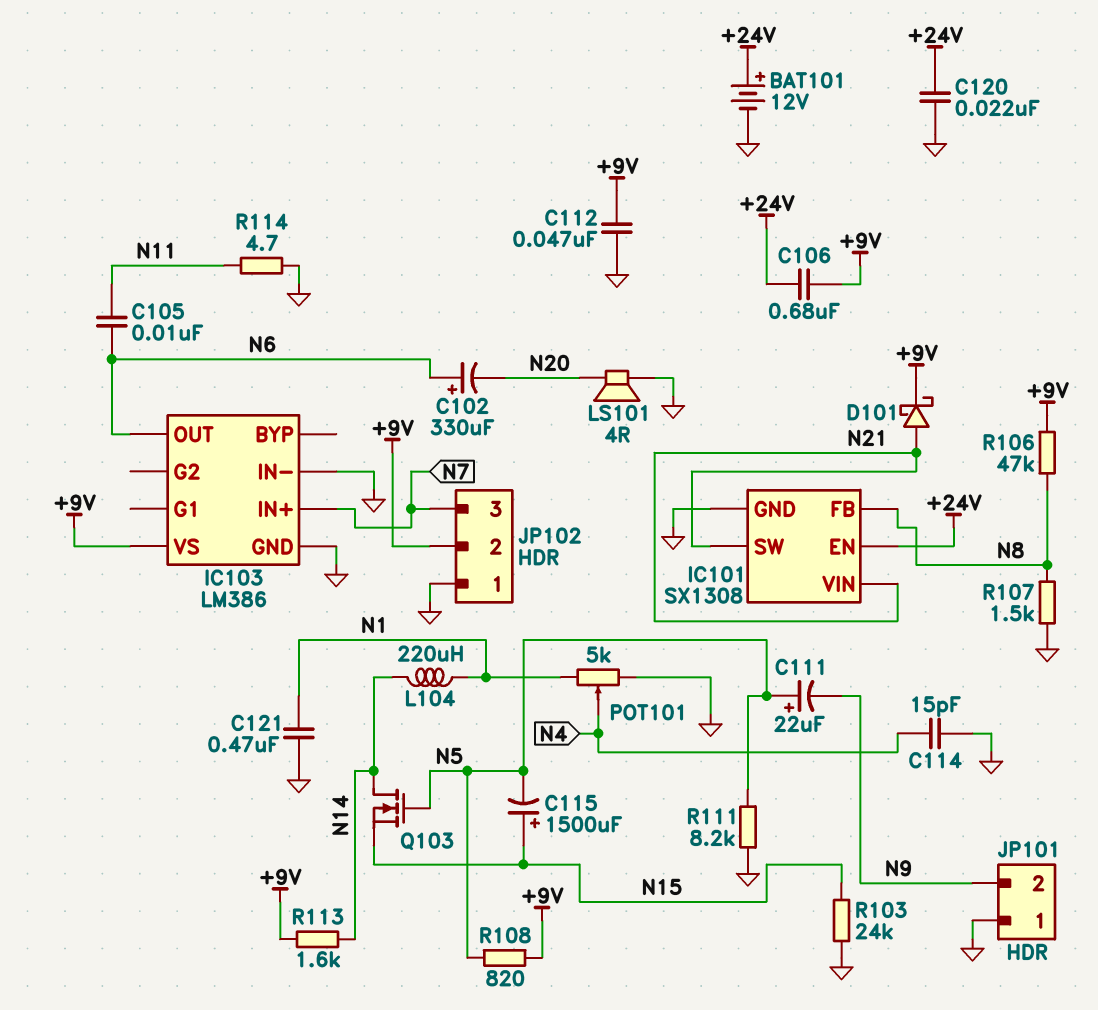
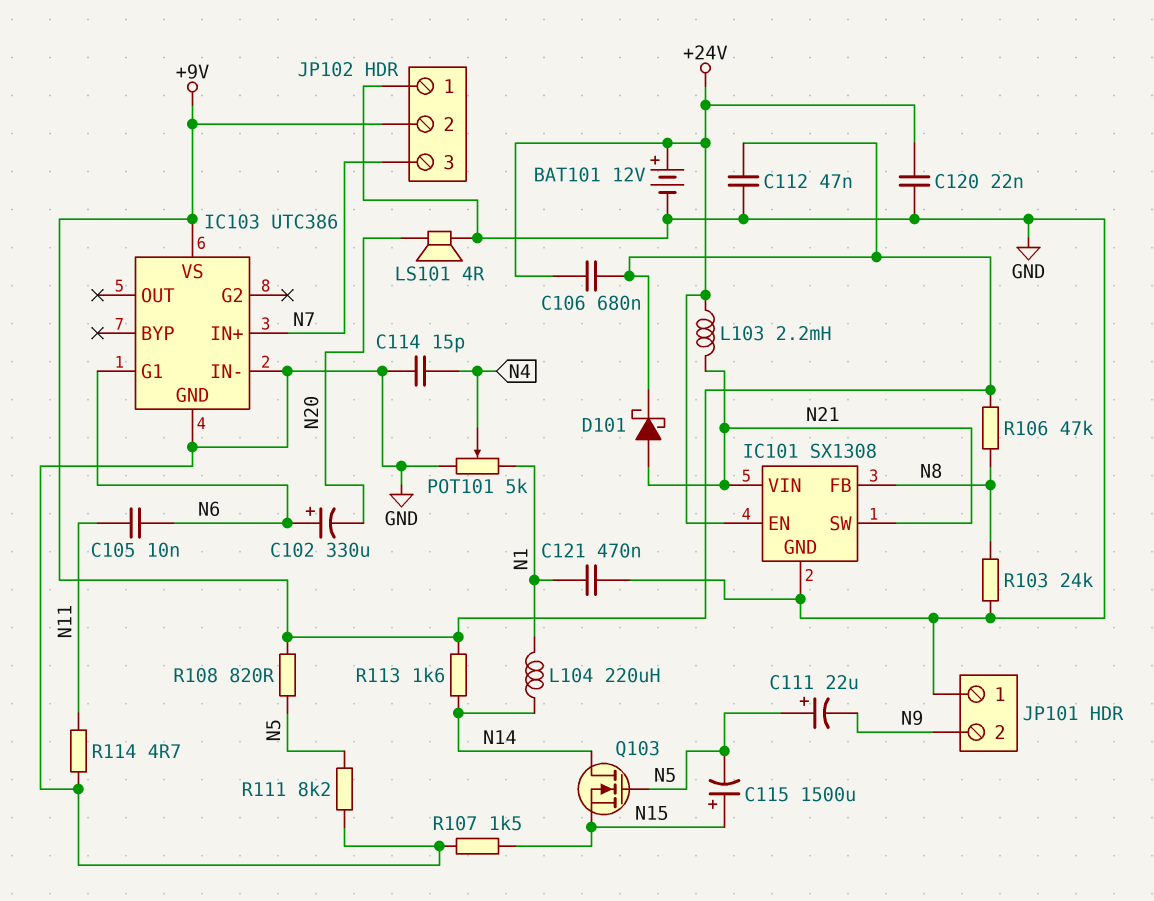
IC103: LM386 -> UTC386
IC103 pin G1: none -> N6
IC103 pin OUT: N6 -> none
L103: none -> 2.2mH (+24V, N21)
R103: 24k (GND, N15) -> 24k (GND, N8)
R107: 1.5k (GND, N8) -> 1.5k (GND, N15)

